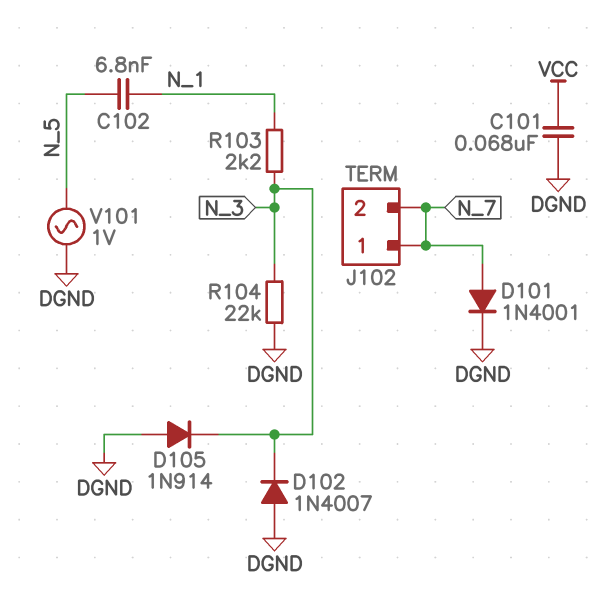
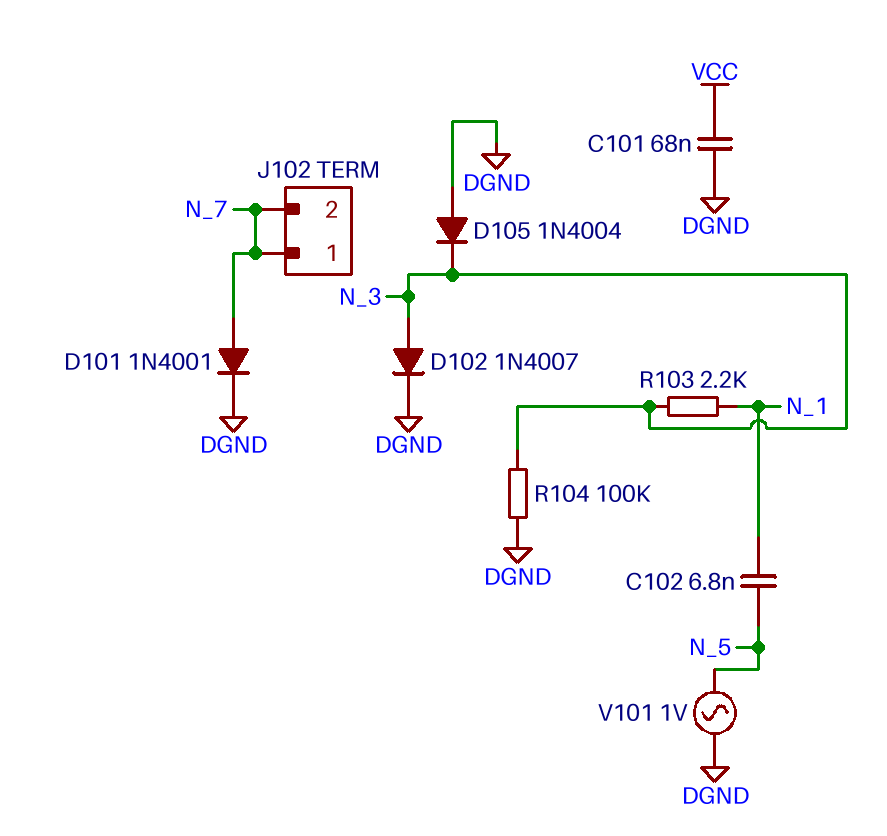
D102: diode 1N4007 (A DGND, K N_3) -> diode 1N4007 (A N_3, K DGND)
D105: diode 1N914 (A DGND, K N_3) -> diode 1N4004 (A DGND, K N_3)
R104: 22k (DGND, N_3) -> 100k (DGND, N_3)

